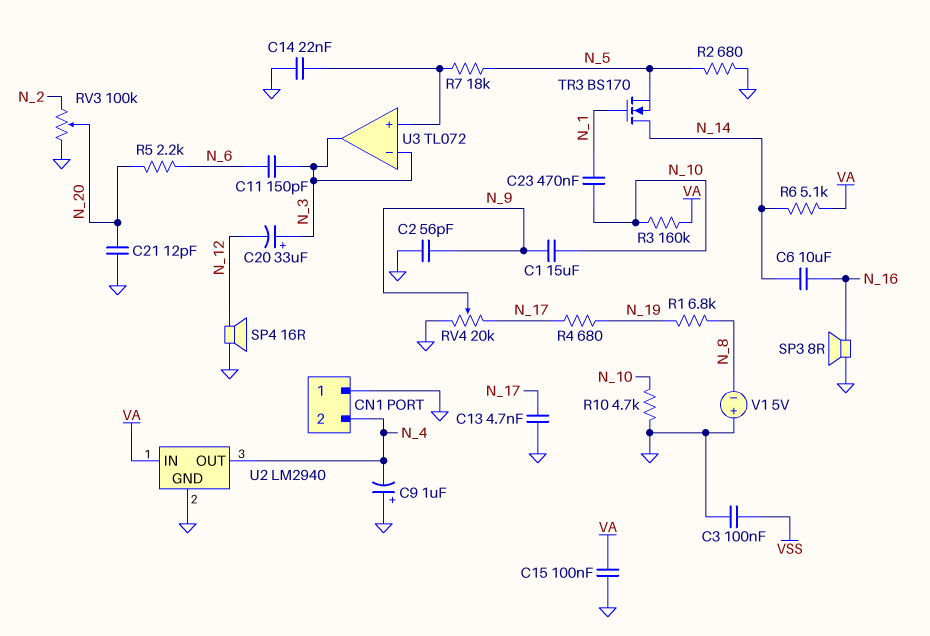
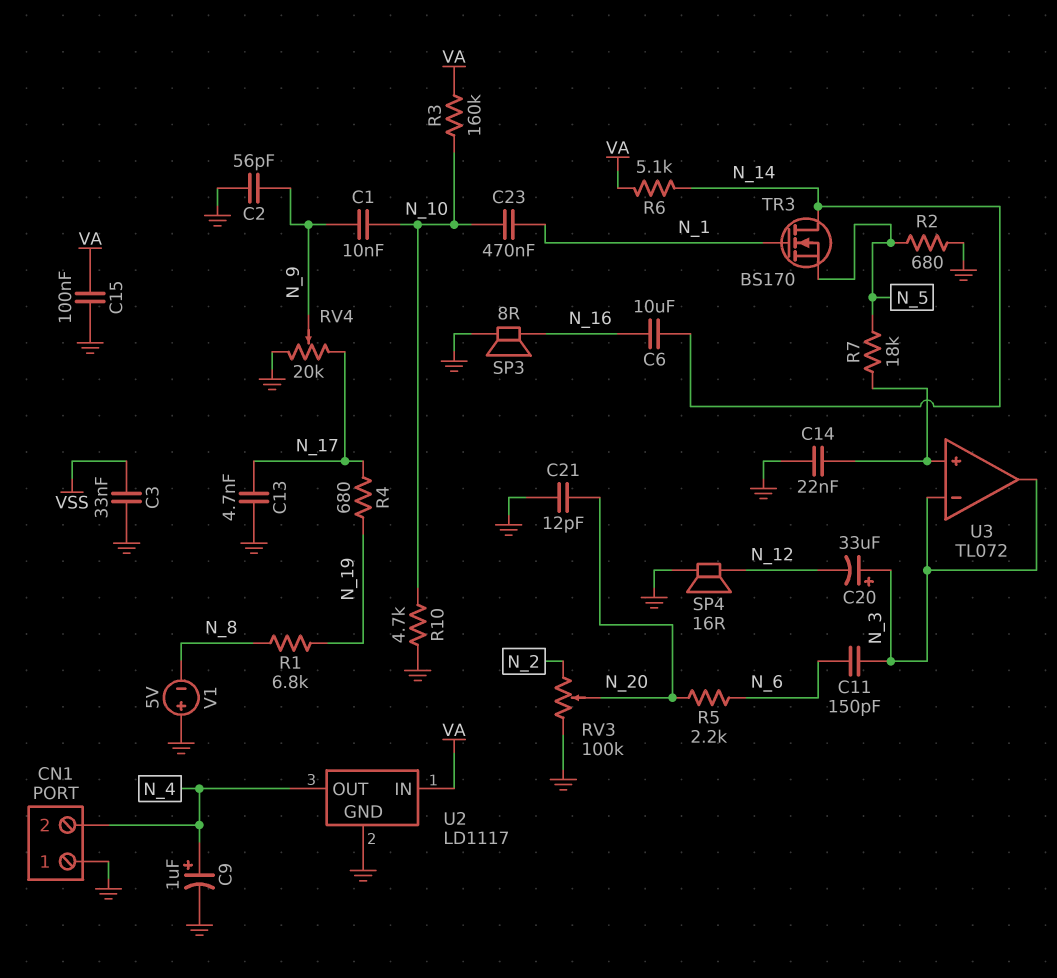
C1: 15uF (N_9, N_10) -> 10nF (N_9, N_10)
C3: 100nF (GND, VSS) -> 33nF (GND, VSS)
C9: 1uF (plus GND, minus N_4) -> 1uF (plus N_4, minus GND)
U2: LM2940 -> LD1117

